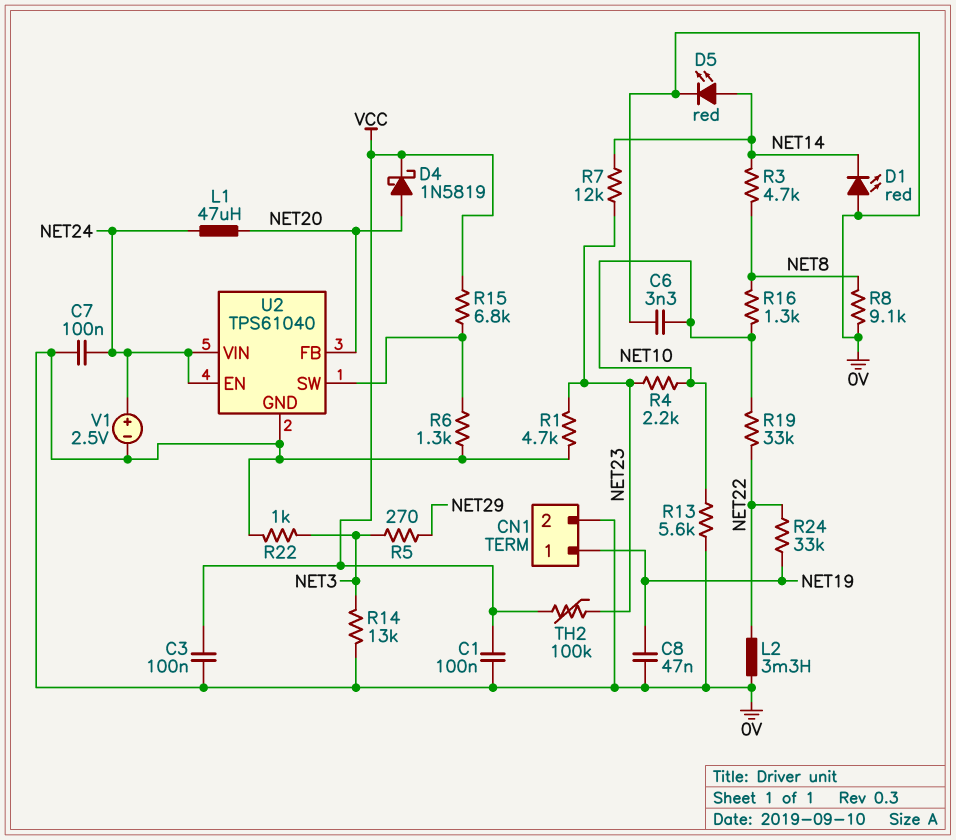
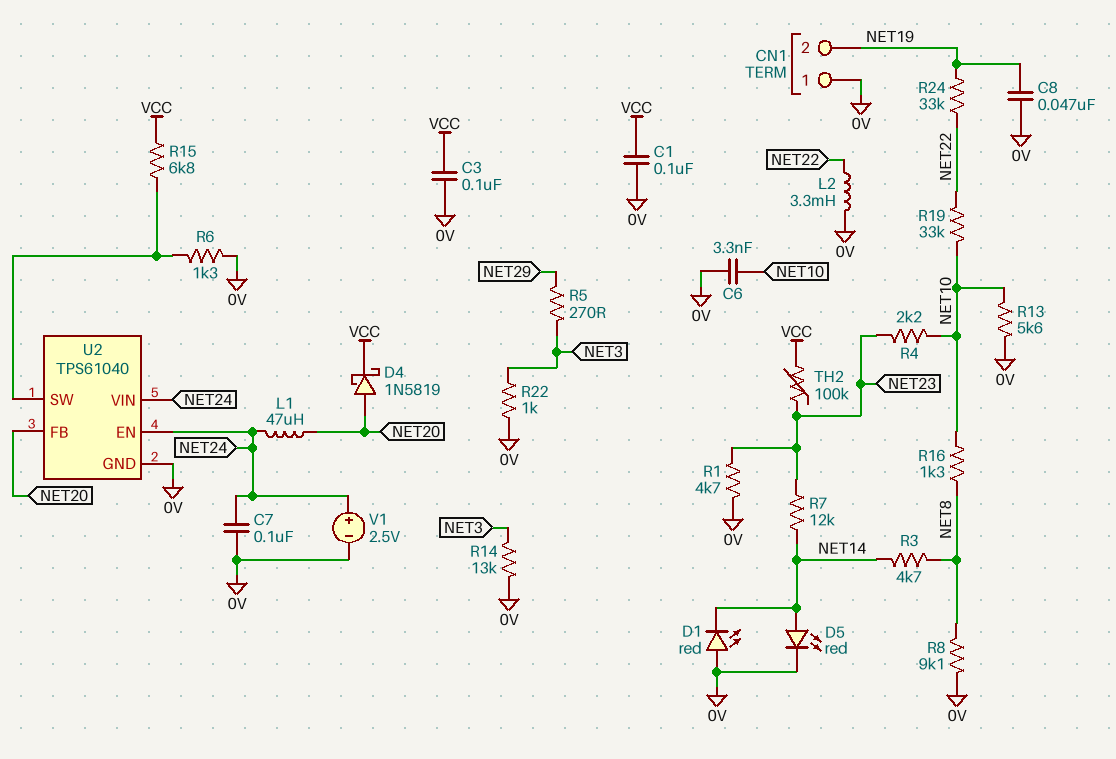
CN1 pin 1: NET19 -> 0V
CN1 pin 2: 0V -> NET19

